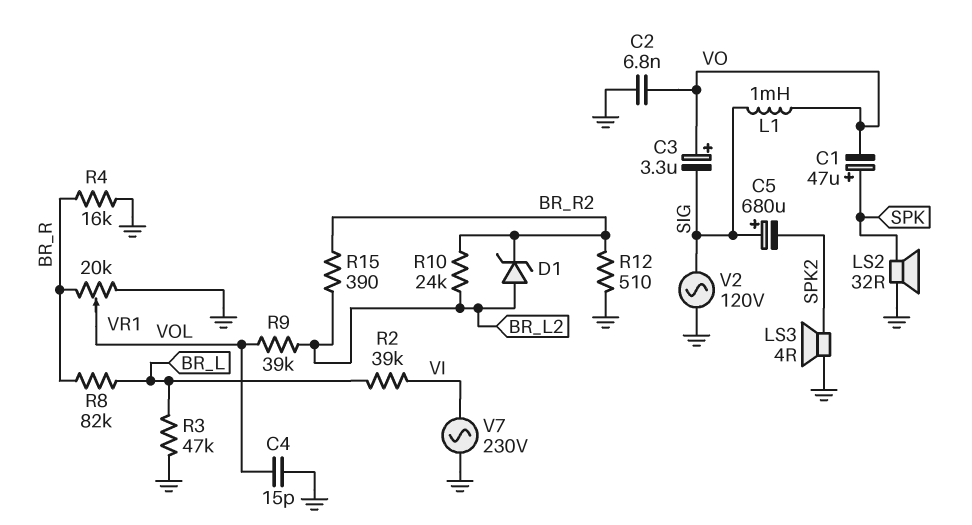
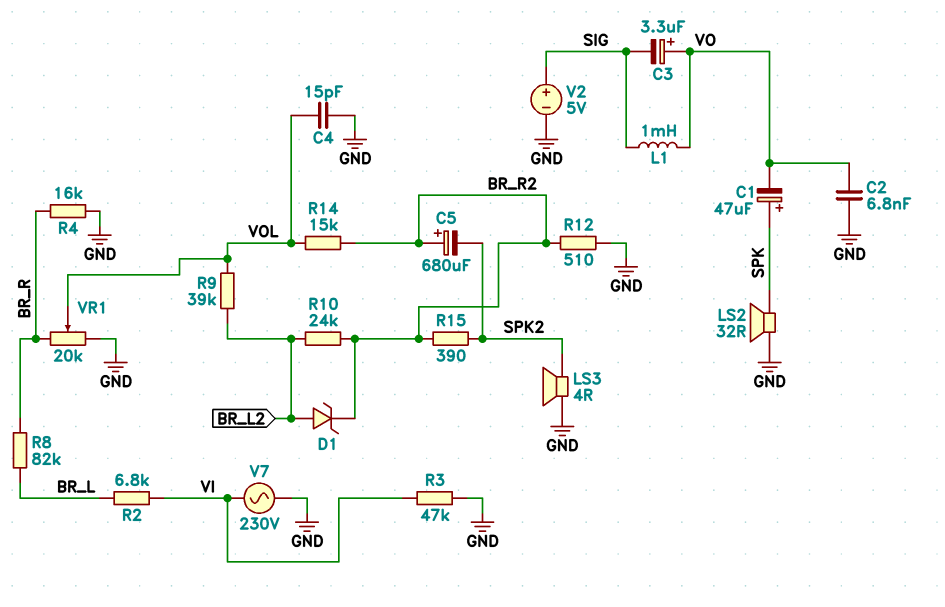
C5: 680uF (plus SIG, minus SPK2) -> 680uF (plus BR_R2, minus SPK2)
R2: 39k (BR_L, VI) -> 6.8k (BR_L, VI)
R3: 47k (BR_L, GND) -> 47k (GND, VI)
R14: none -> 15k (BR_R2, VOL)
R15: 390 (BR_L2, BR_R2) -> 390 (BR_R2, SPK2)
V2: AC 120V (GND, SIG) -> 5V (plus SIG, minus GND)

